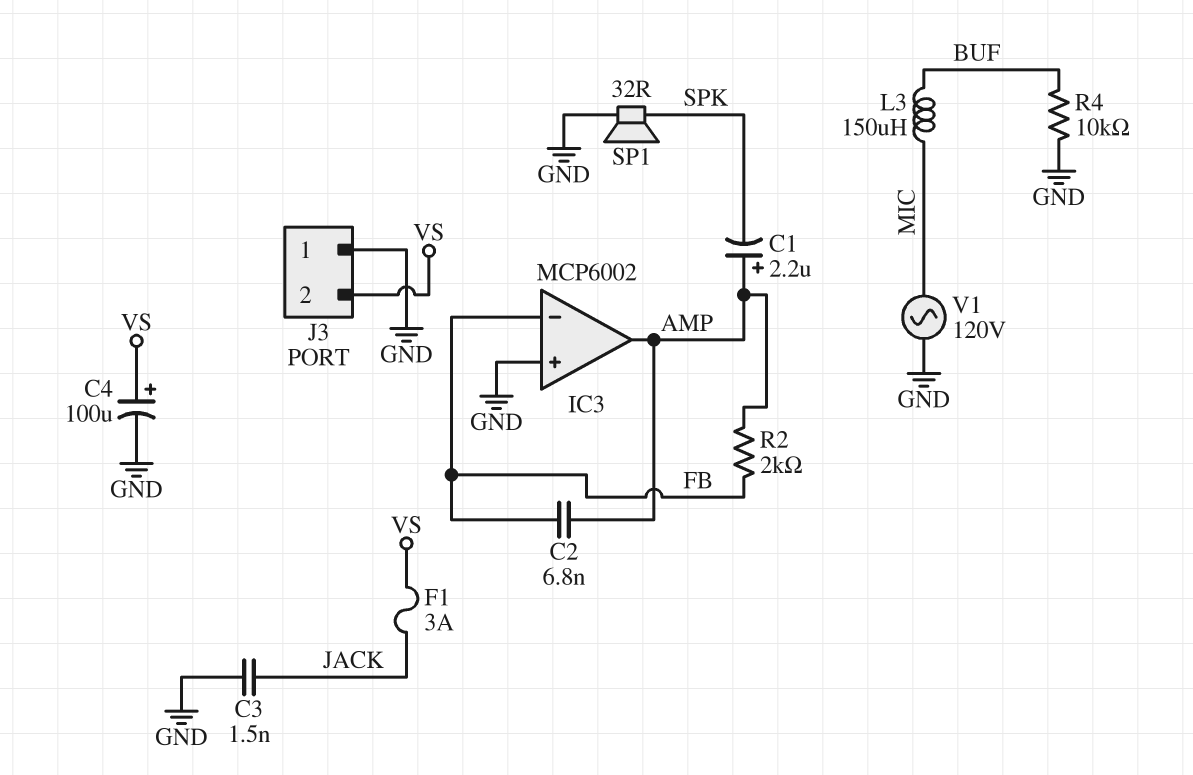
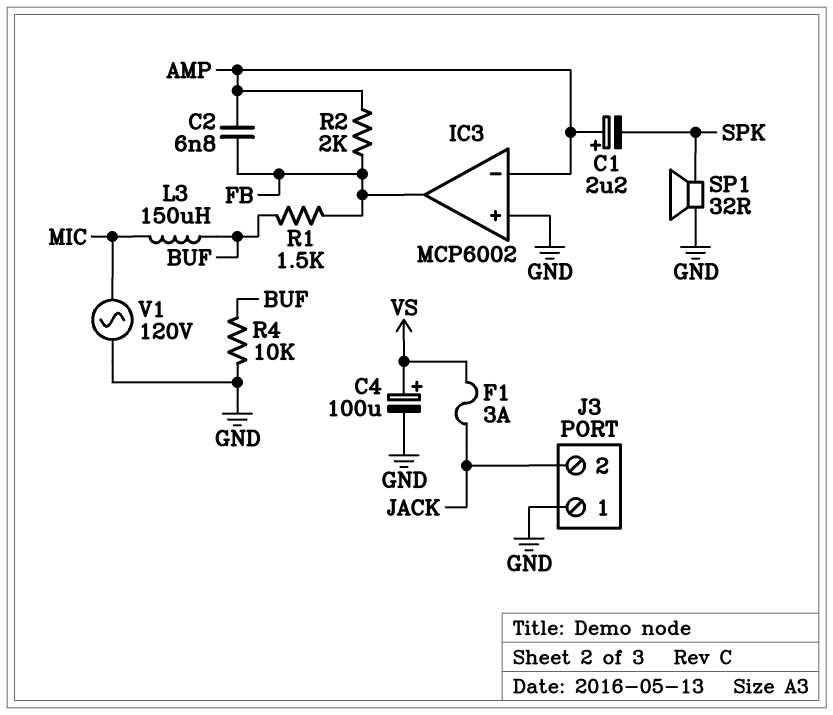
C3: 1.5nF (GND, JACK) -> none
IC3 pin in-: FB -> AMP
IC3 pin out: AMP -> FB
J3 pin 2: VS -> JACK
R1: none -> 1.5k (BUF, FB)

